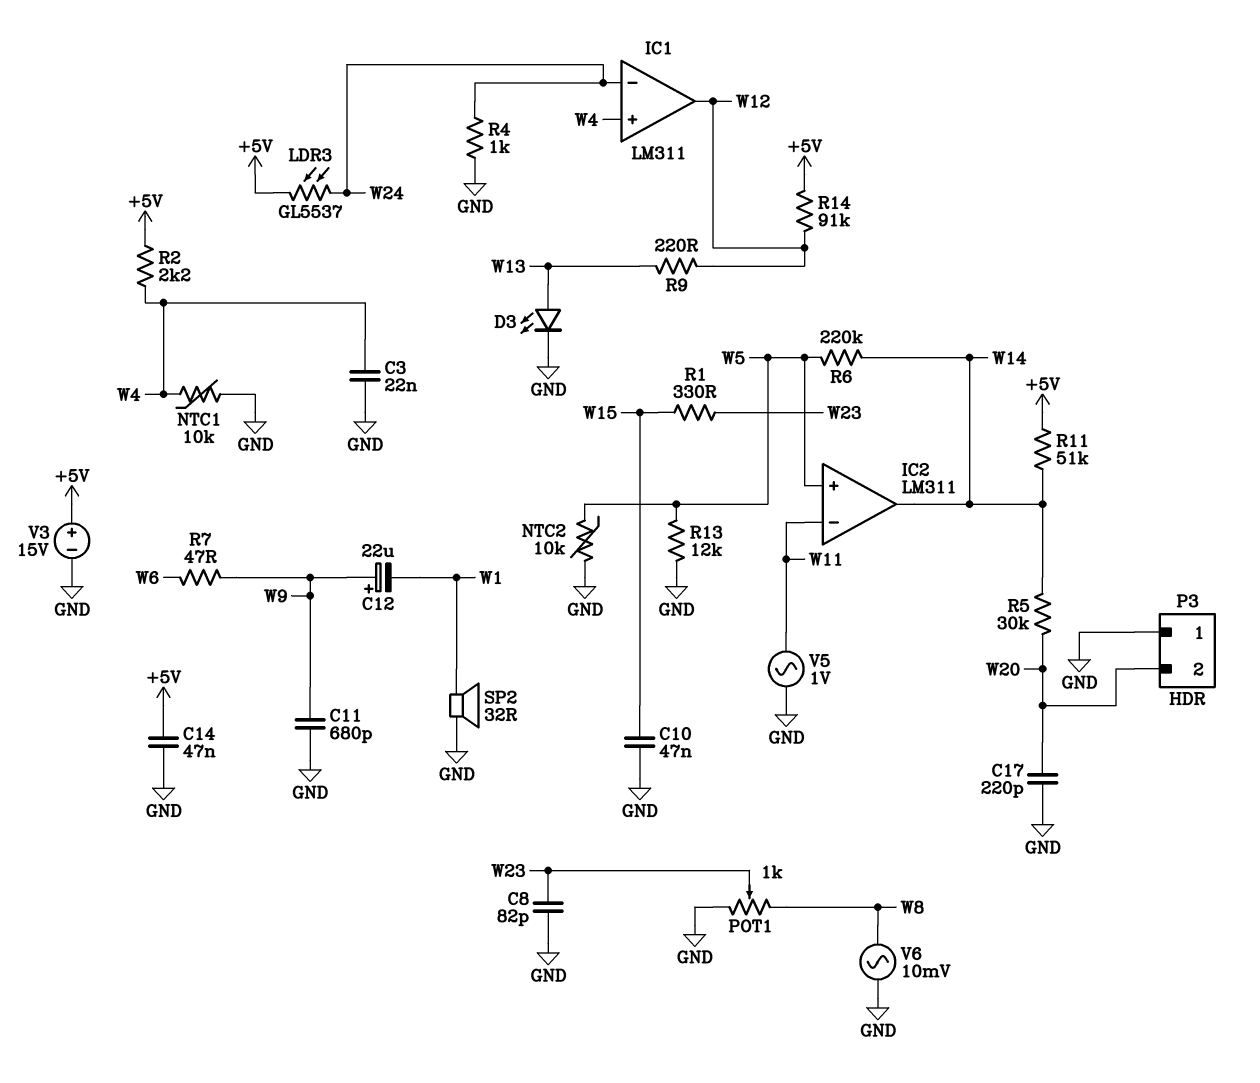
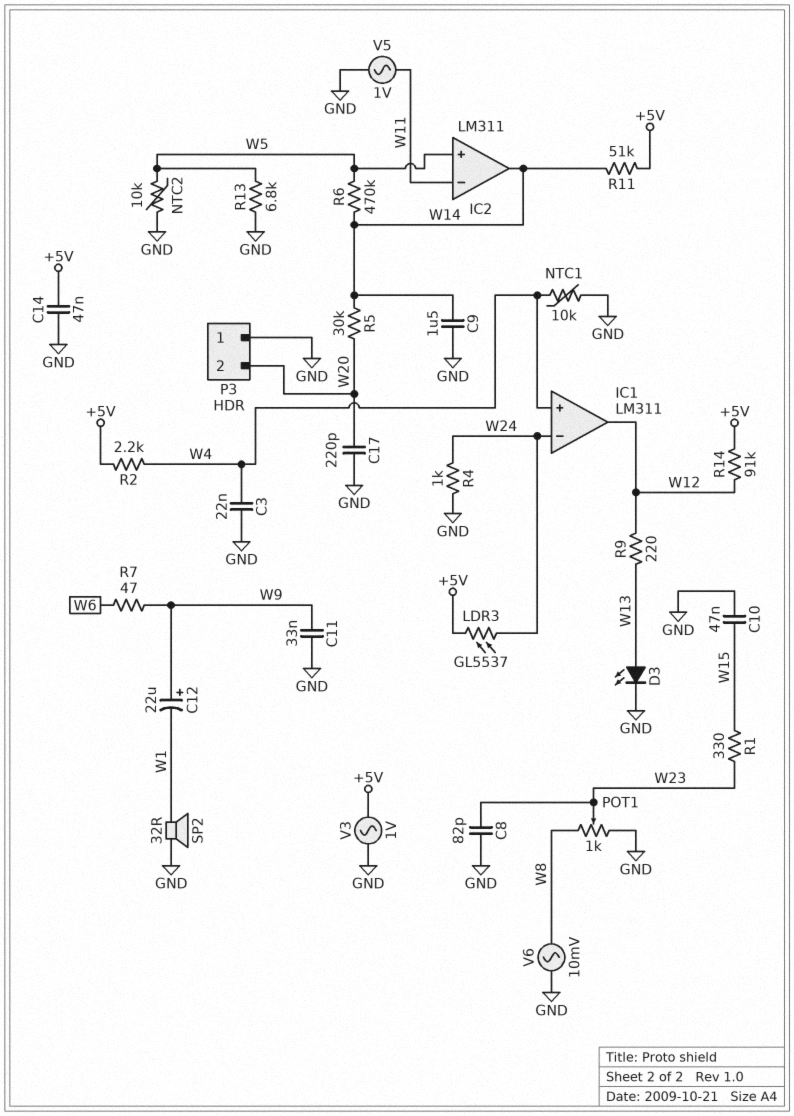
C9: none -> 1.5uF (GND, W14)
C11: 680pF (GND, W9) -> 33nF (GND, W9)
R6: 220k (W5, W14) -> 470k (W5, W14)
R13: 12k (GND, W5) -> 6.8k (GND, W5)
V3: 15V (plus +5V, minus GND) -> AC 1V (+5V, GND)

